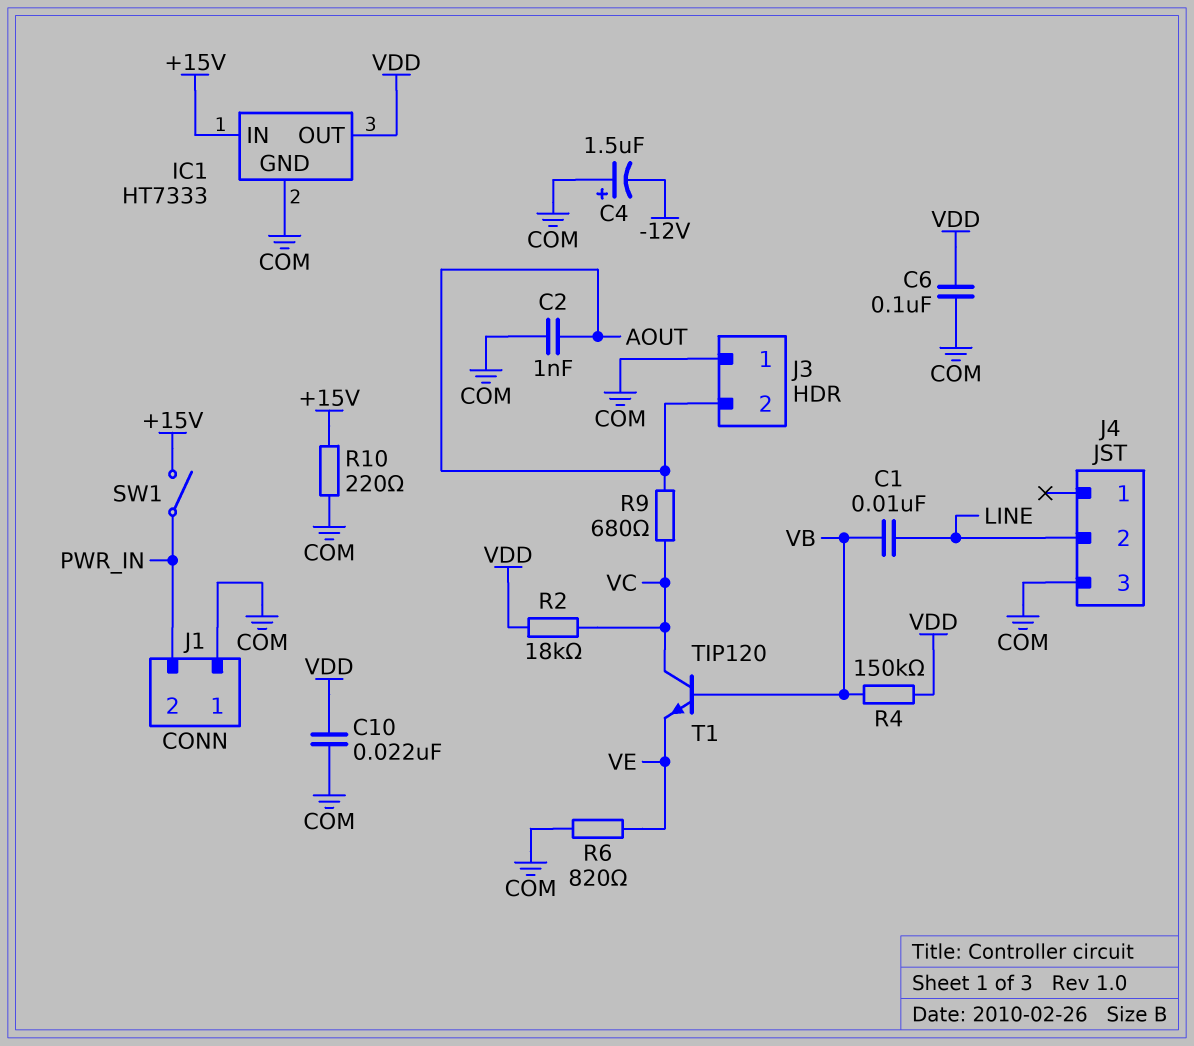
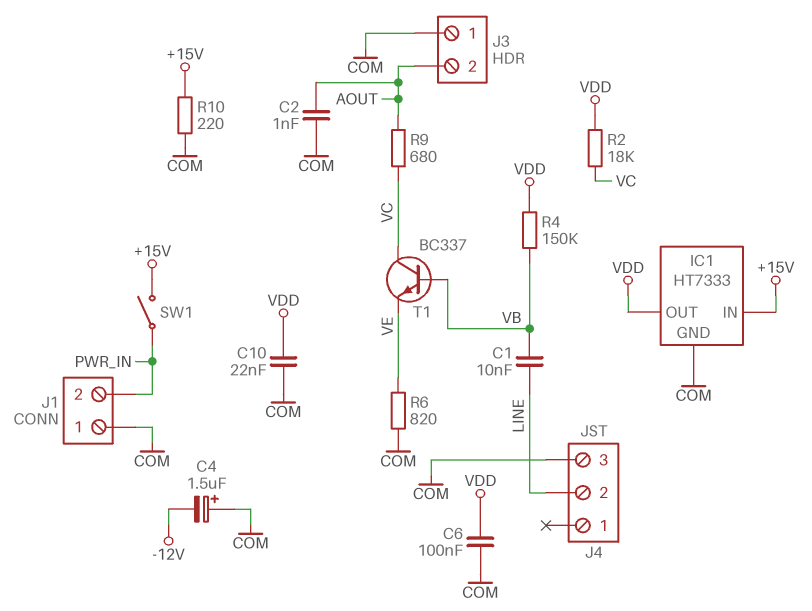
T1: NPN TIP120 (B VB, C VC, E VE) -> NPN BC337 (B VB, C VC, E VE)

